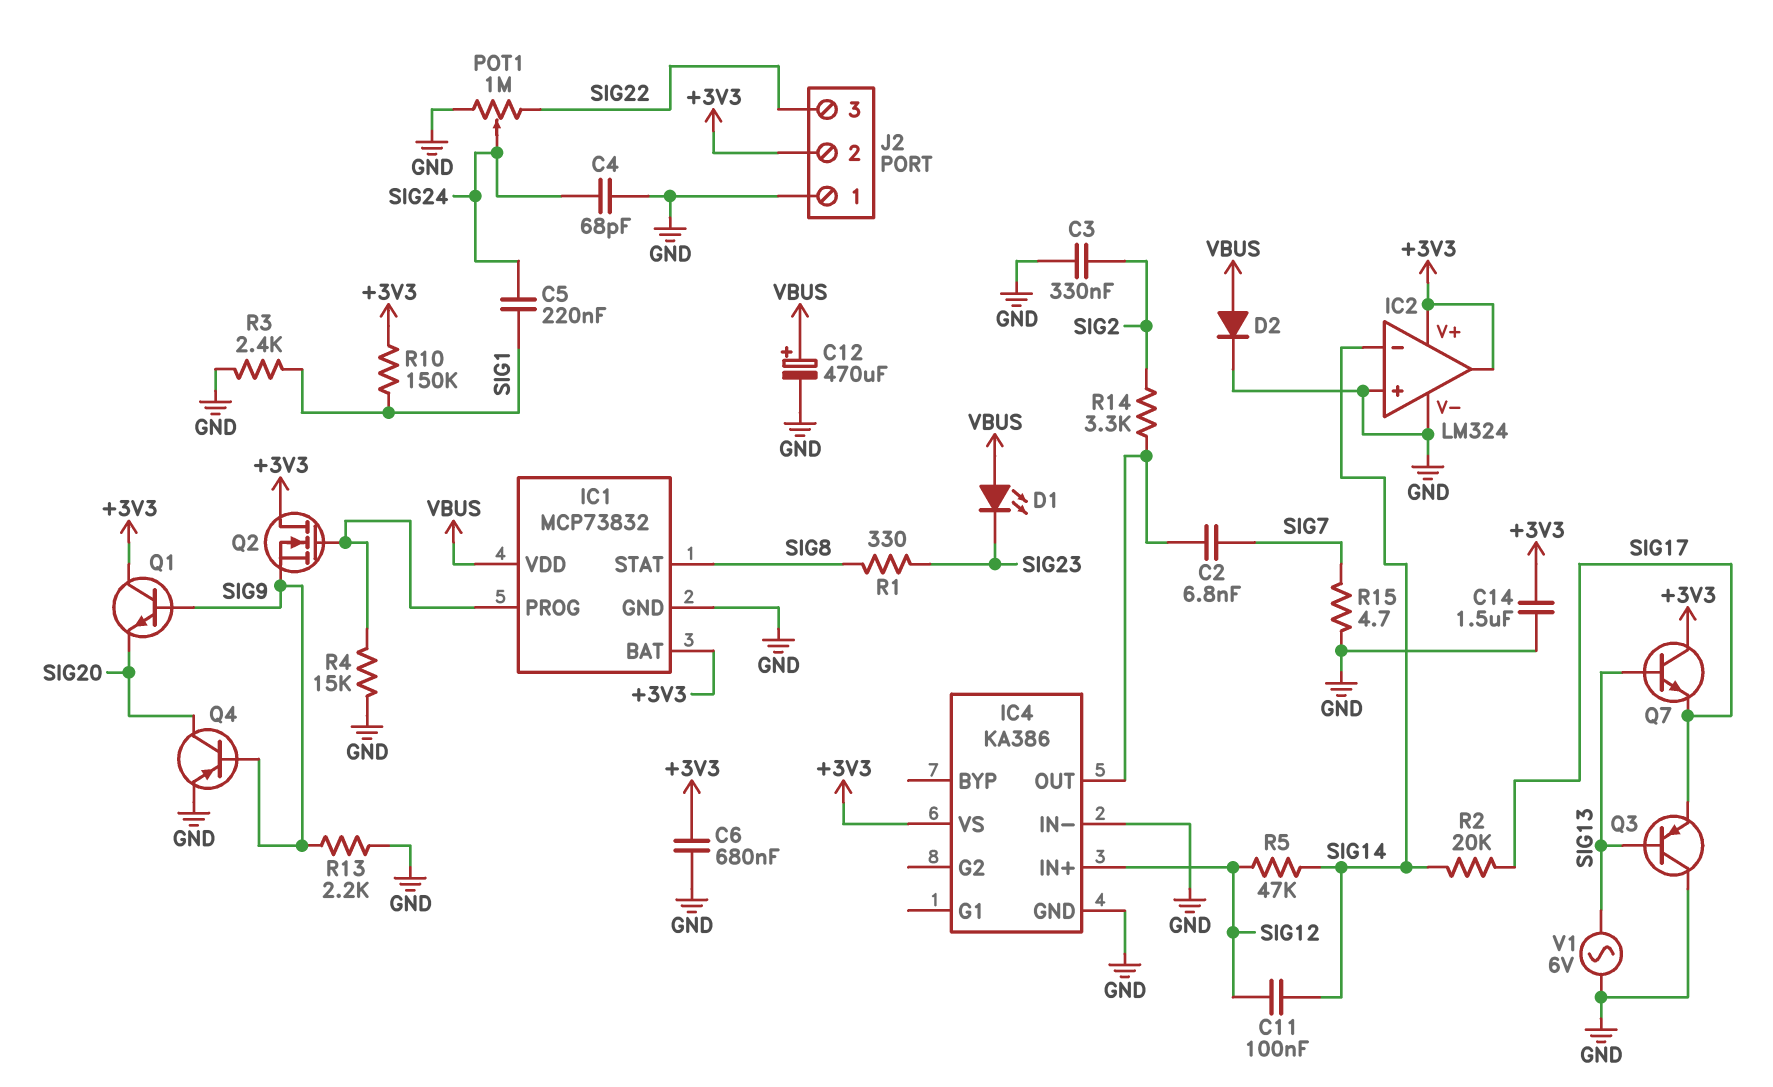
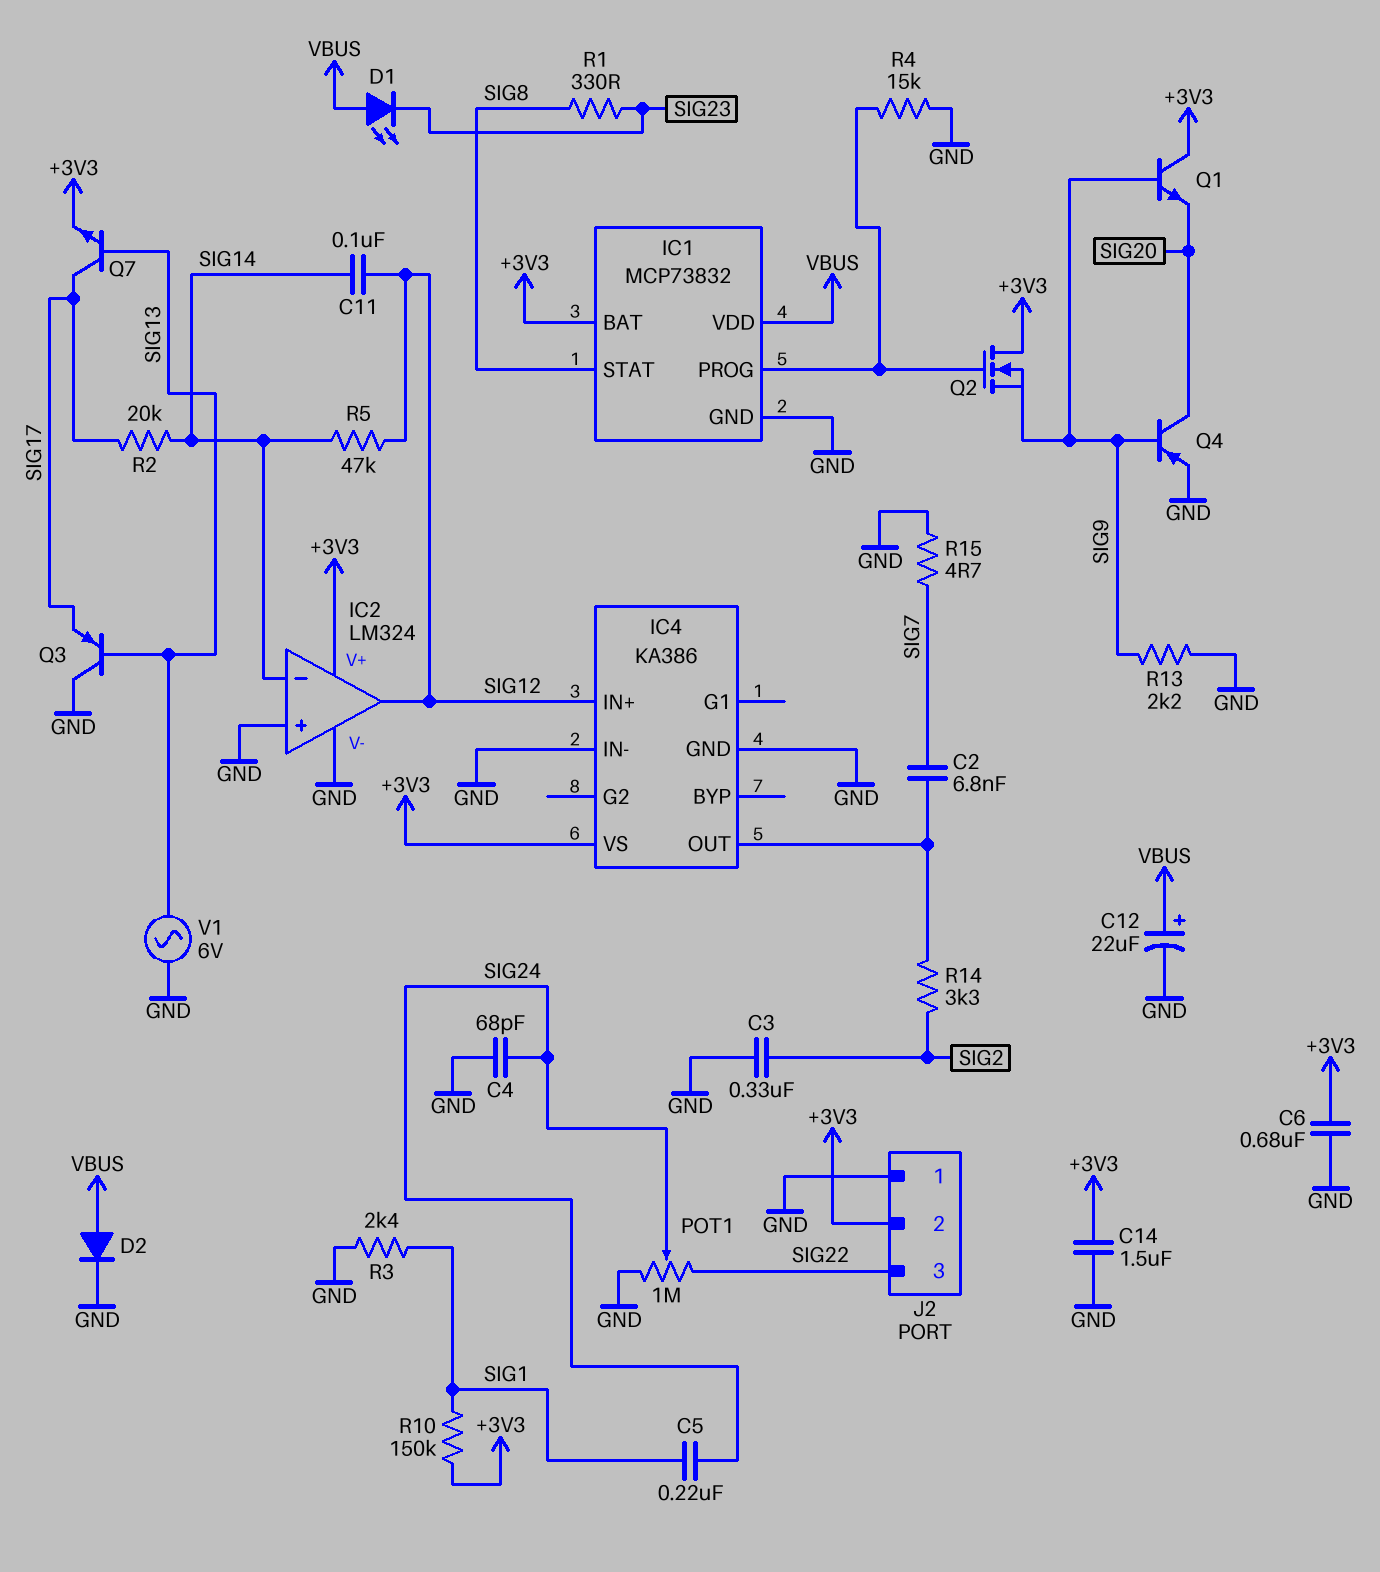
C12: 470uF (plus VBUS, minus GND) -> 22uF (plus VBUS, minus GND)
IC2 pin out: +3V3 -> SIG12
Q7: NPN (B SIG13, C +3V3, E SIG17) -> NPN (B SIG13, C SIG17, E +3V3)

